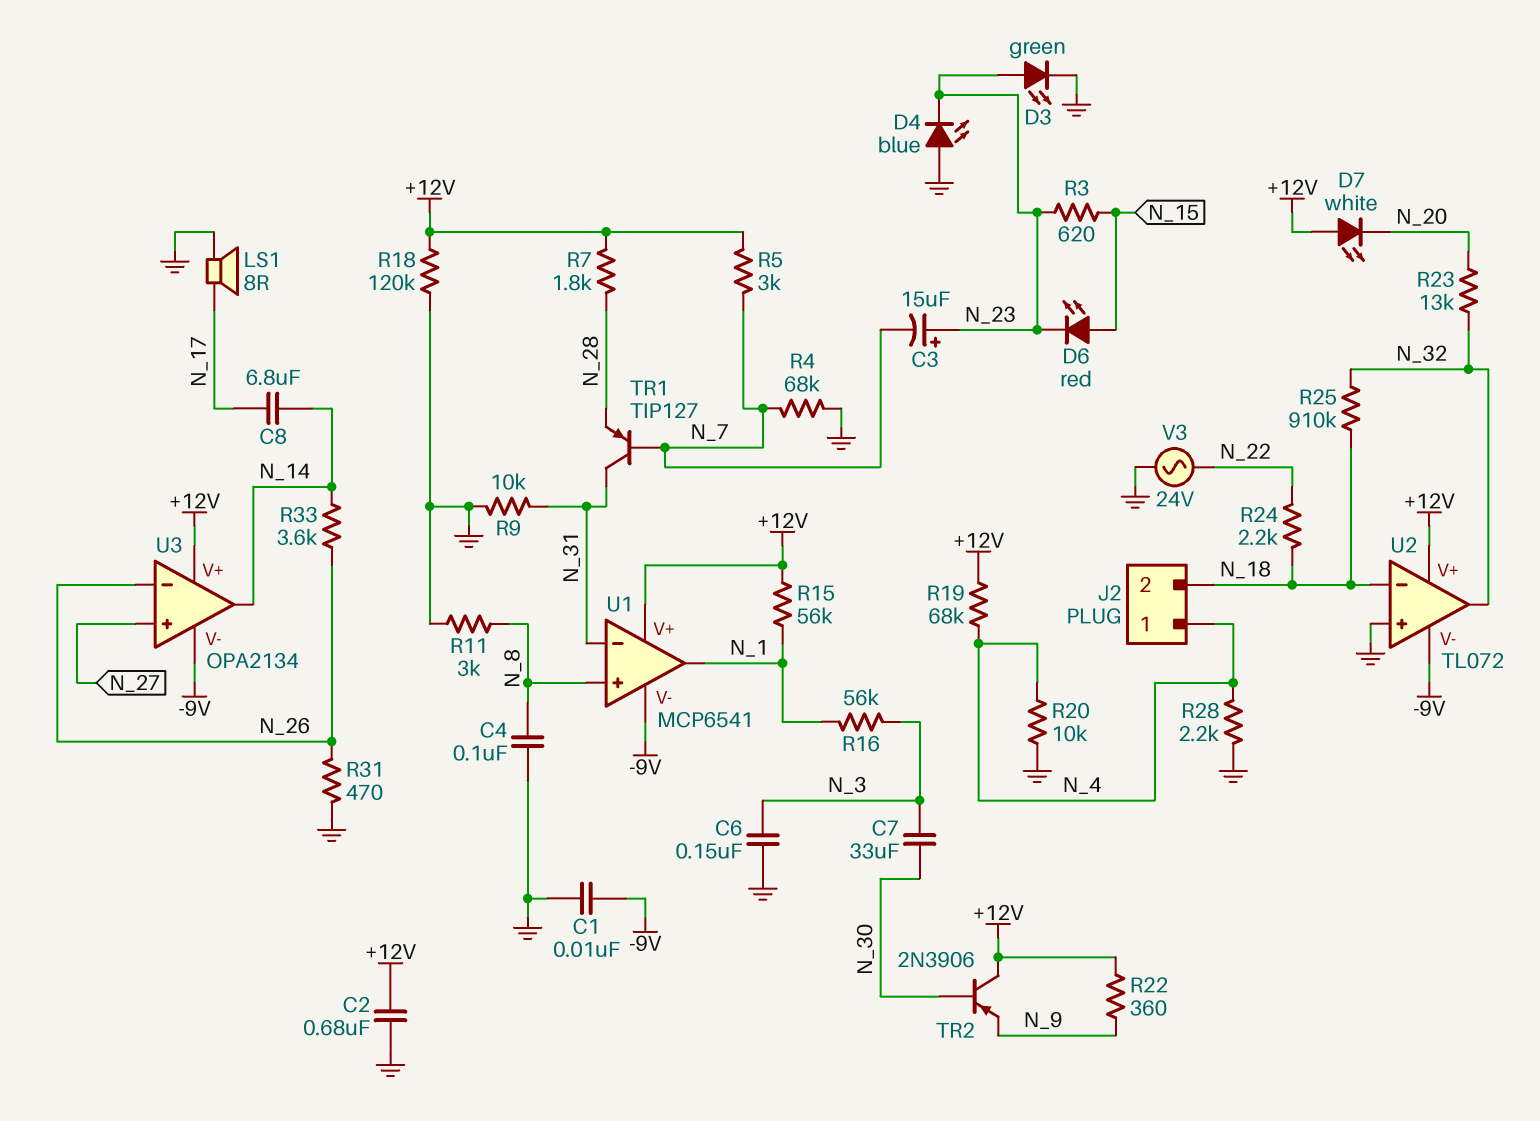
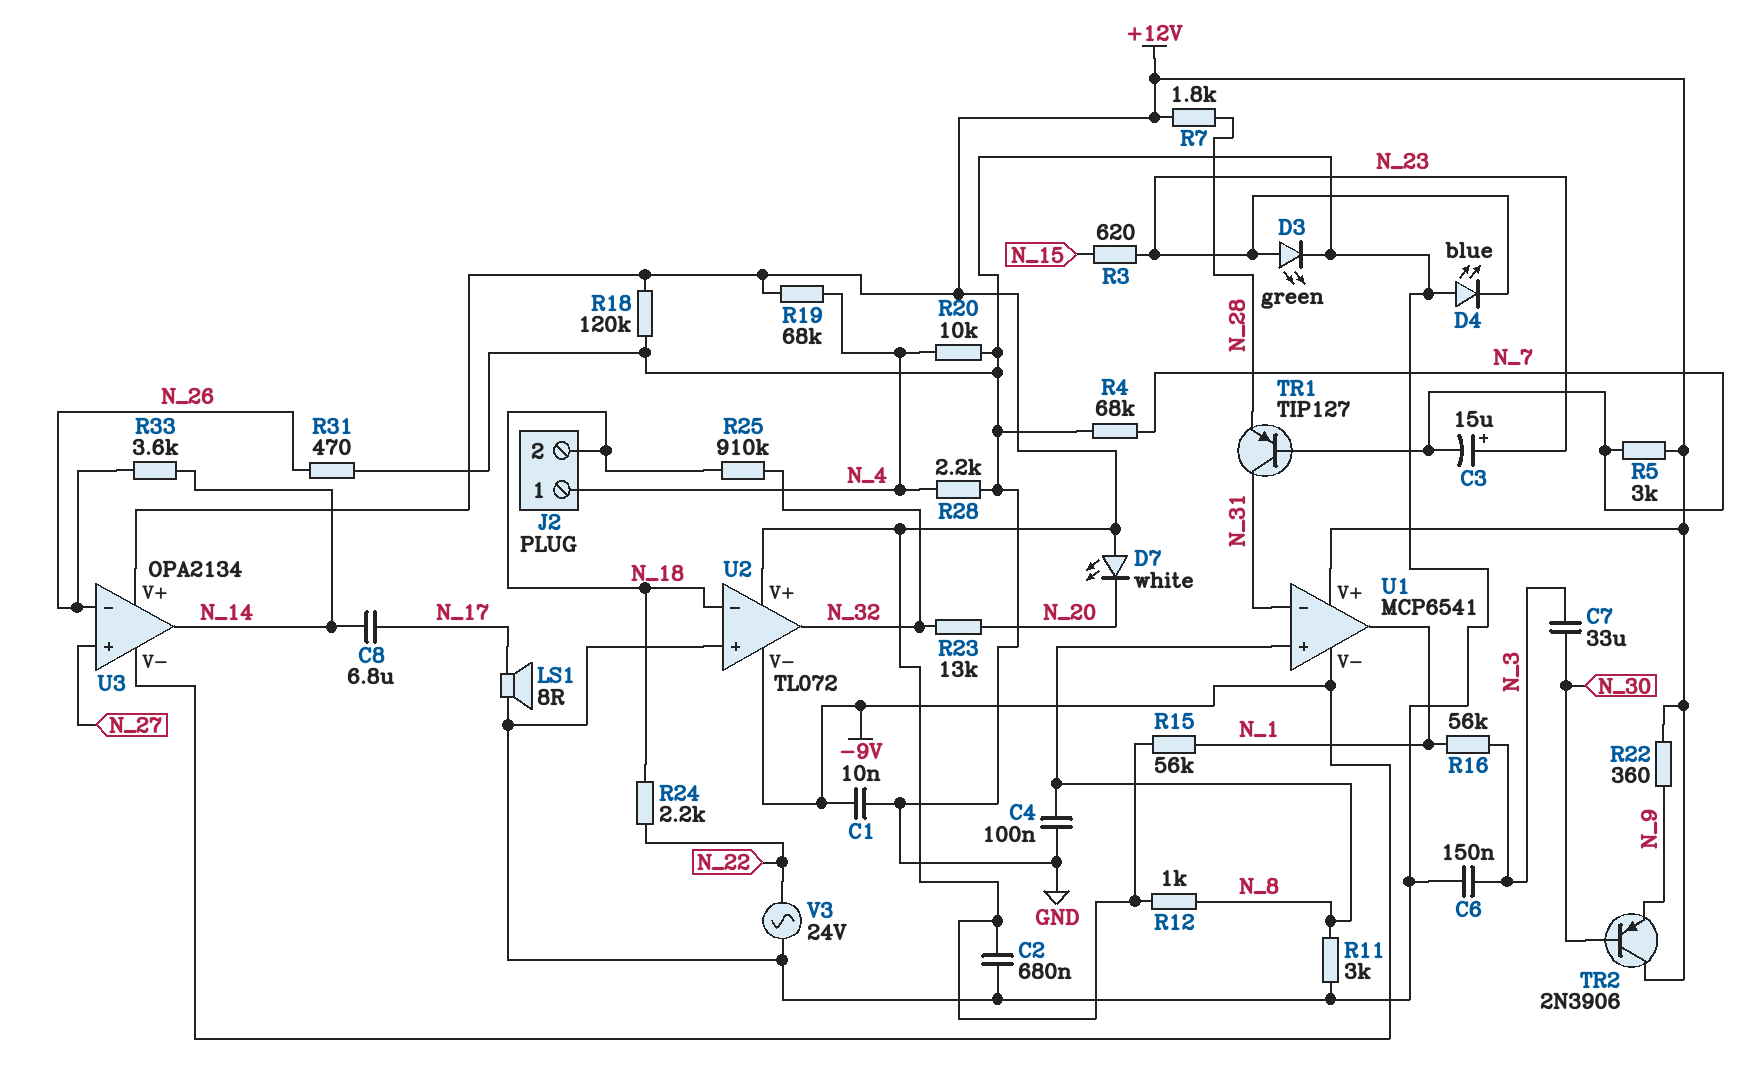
D6: LED red (A N_15, K N_23) -> none
R9: 10k (GND, N_31) -> none
R12: none -> 1k (+12V, N_8)

